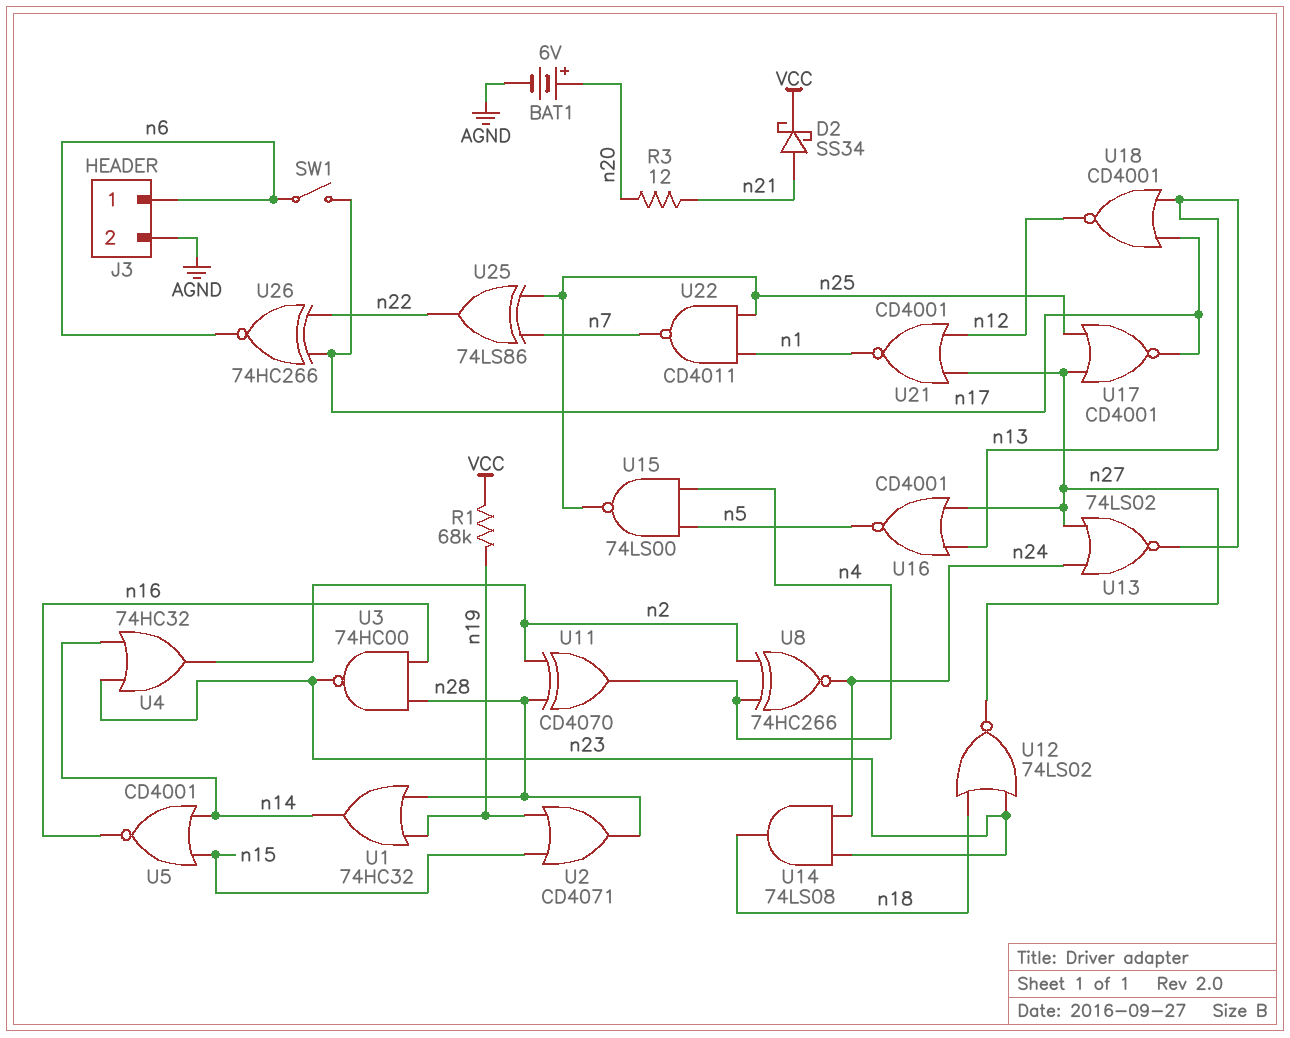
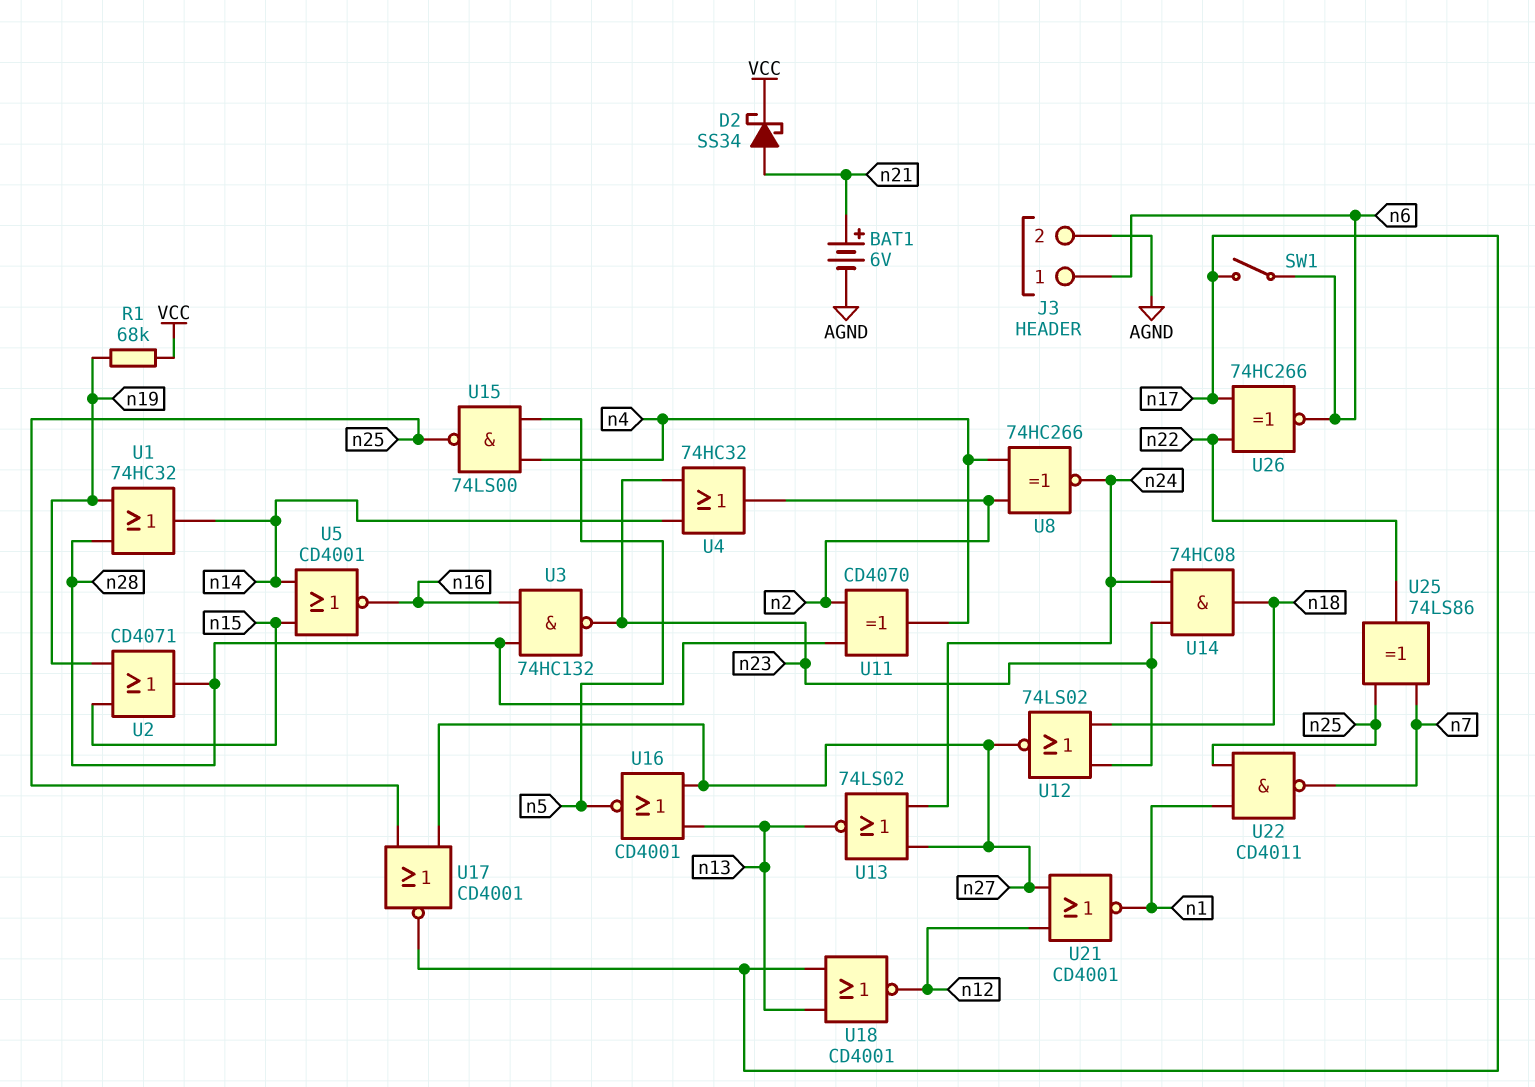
BAT1: 6V (plus n20, minus AGND) -> 6V (plus n21, minus AGND)
R3: 12 (n20, n21) -> none
U3: NAND 74HC00 (in n16, in n28, out n23) -> NAND 74HC132 (in n16, in n28, out n23)
U14: AND 74LS08 (in n23, in n24, out n18) -> AND 74HC08 (in n23, in n24, out n18)

